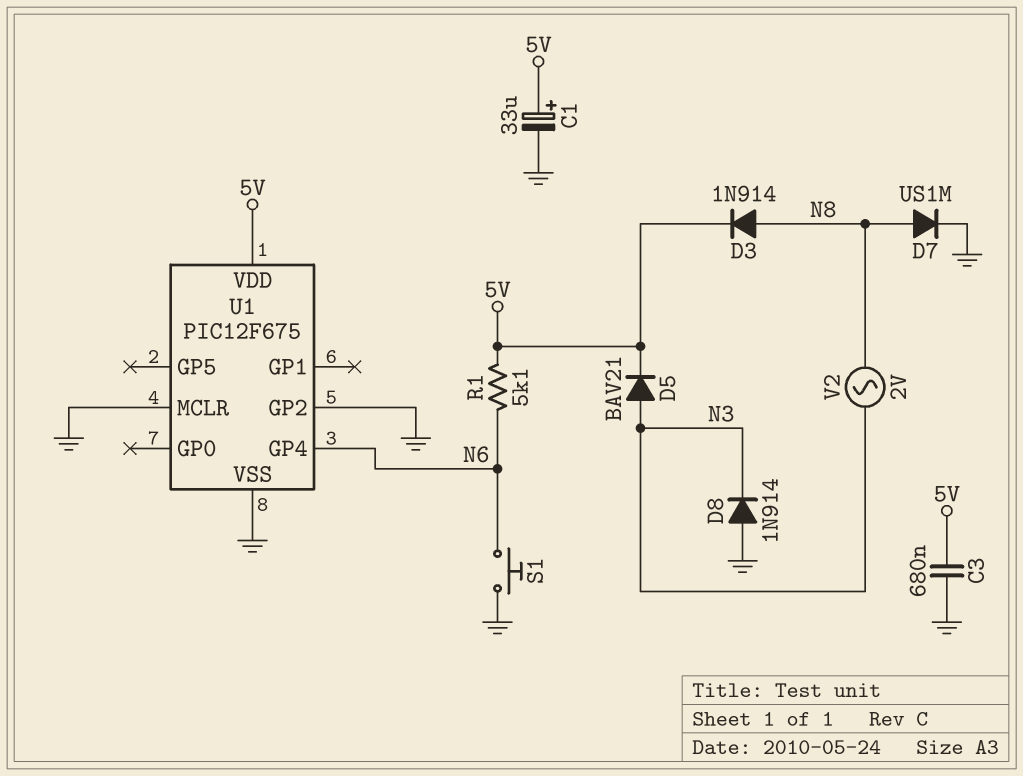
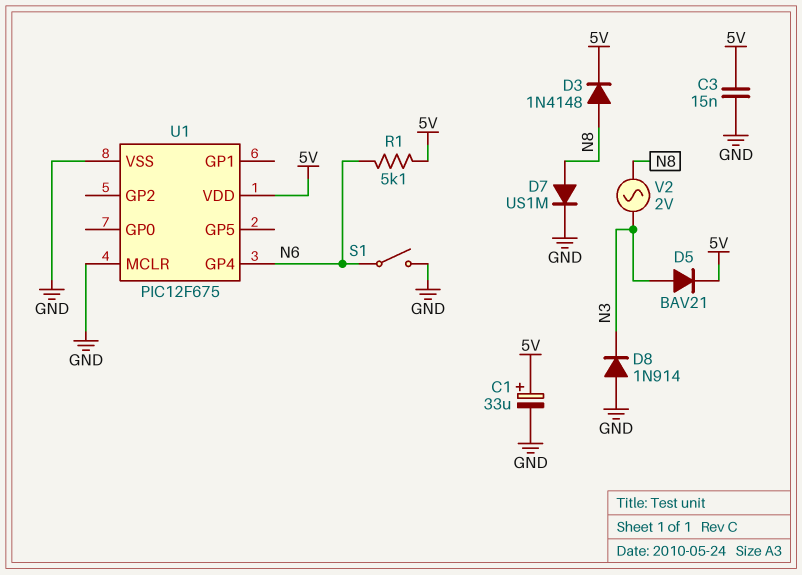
C3: 680nF (5V, GND) -> 15nF (5V, GND)
D3: diode 1N914 (A N8, K 5V) -> diode 1N4148 (A N8, K 5V)
S1: button (GND, N6) -> switch (GND, N6)
U1 pin GP2: GND -> none

